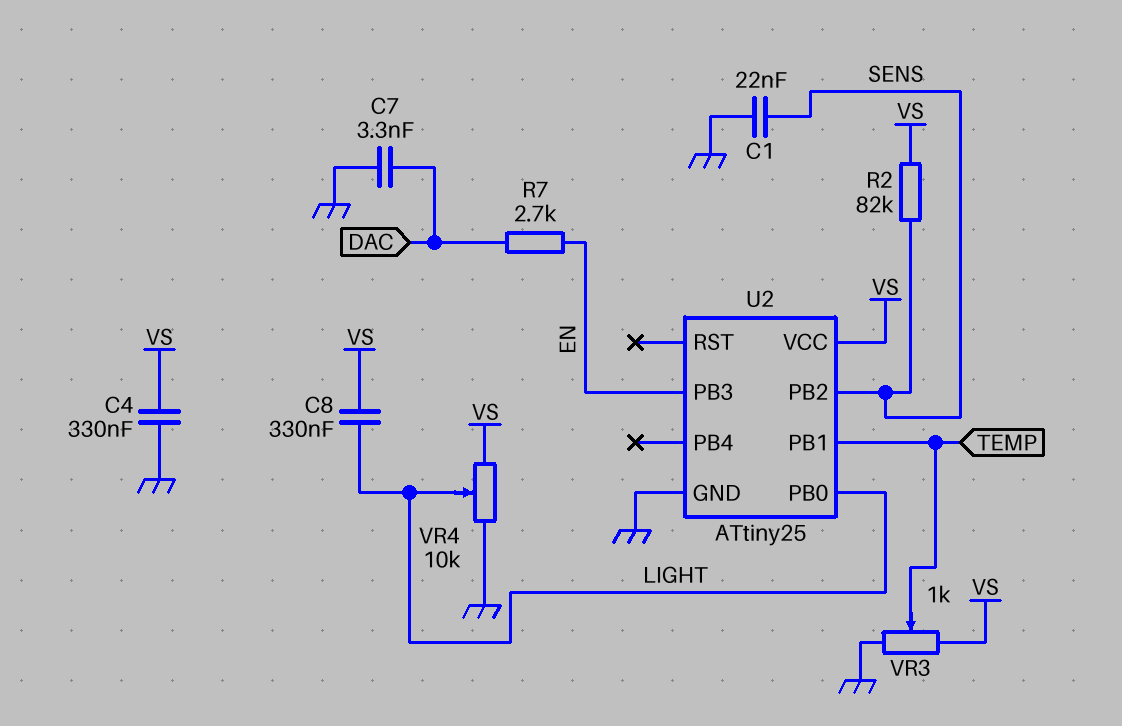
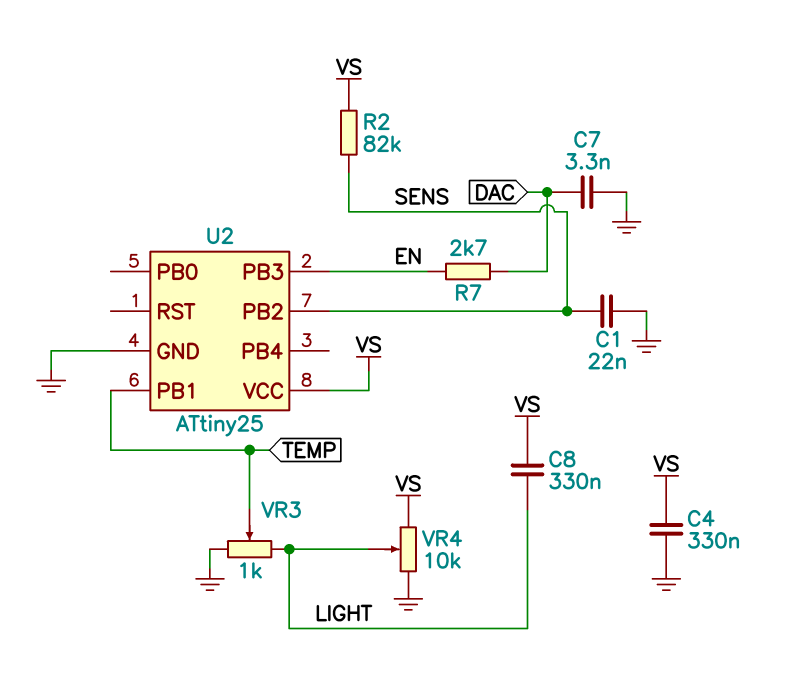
U2 pin PB0: LIGHT -> none
VR3: 1k (GND, VS, wiper TEMP) -> 1k (GND, LIGHT, wiper TEMP)

